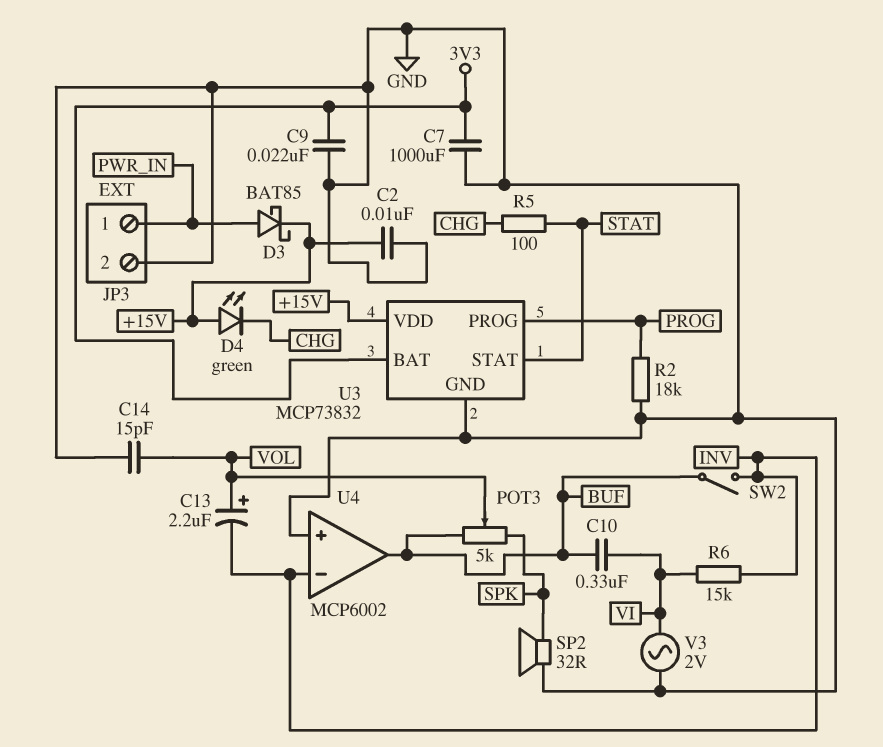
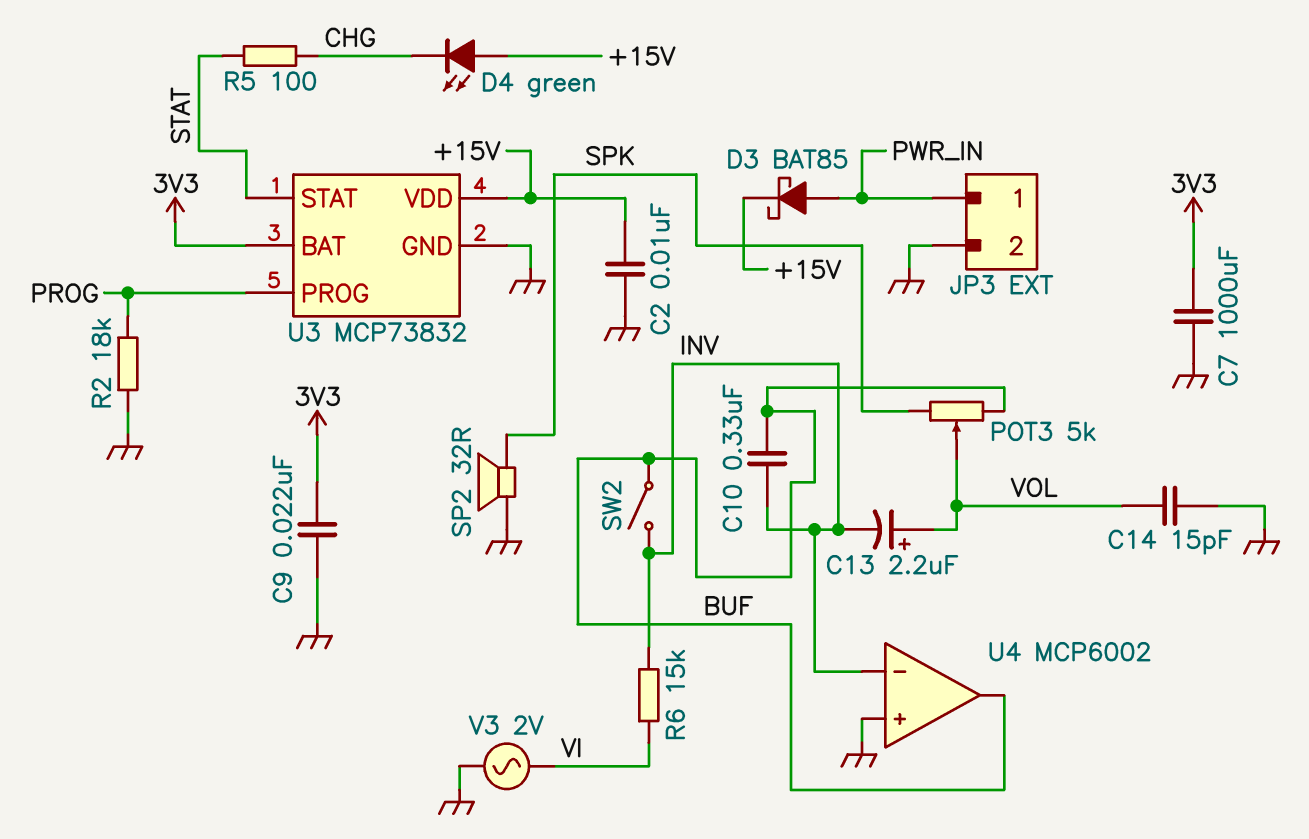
C10: 330nF (BUF, VI) -> 330nF (BUF, INV)

